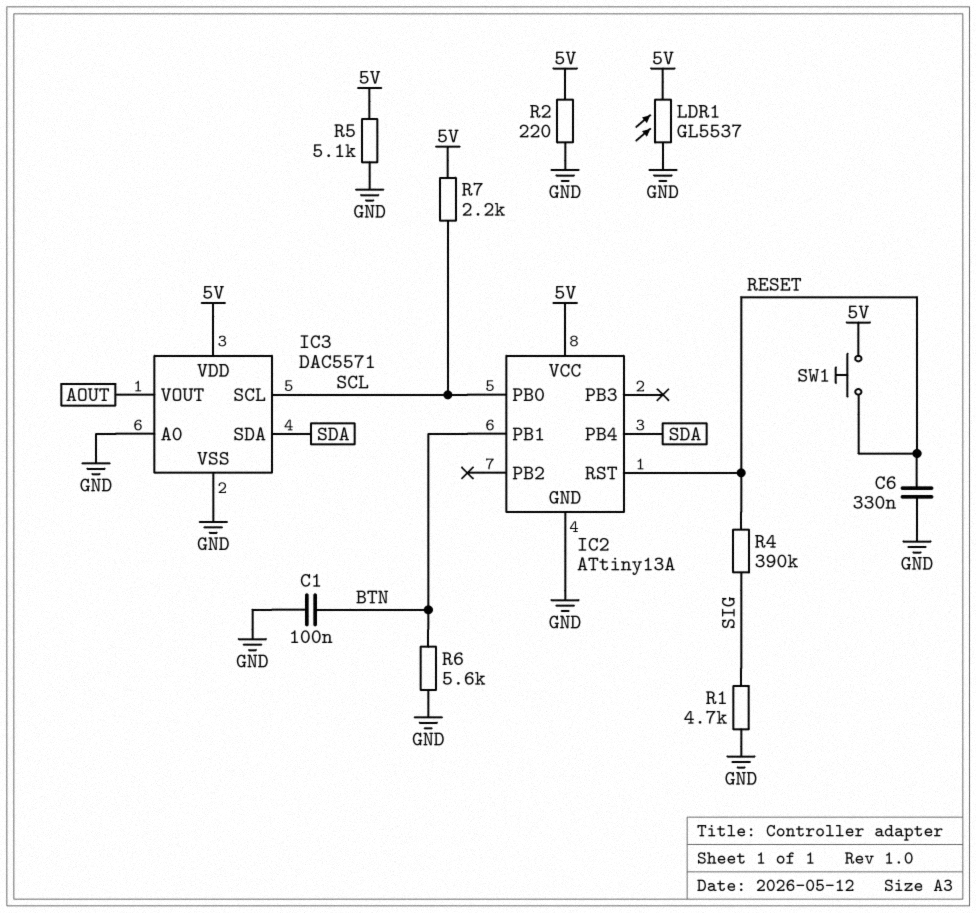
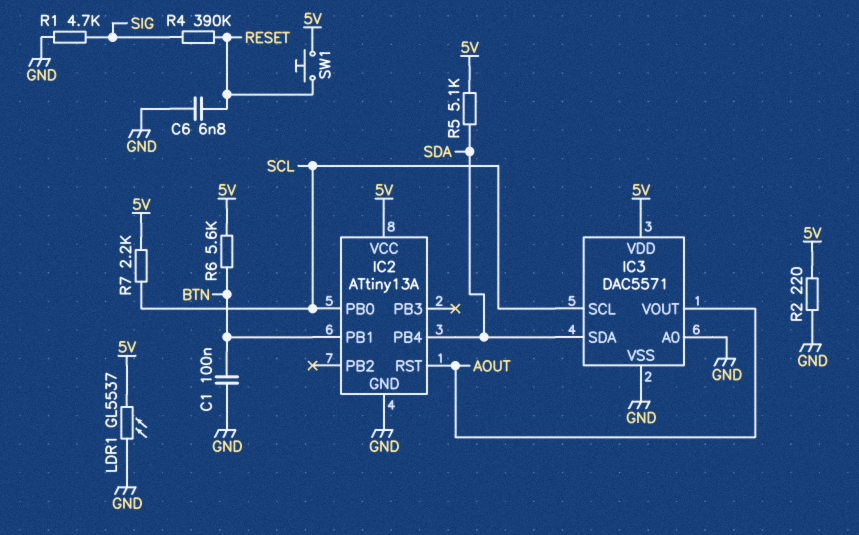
C6: 330nF (GND, RESET) -> 6.8nF (GND, RESET)
IC2 pin RST: RESET -> AOUT
R5: 5.1k (5V, GND) -> 5.1k (5V, SDA)
R6: 5.6k (BTN, GND) -> 5.6k (5V, BTN)

